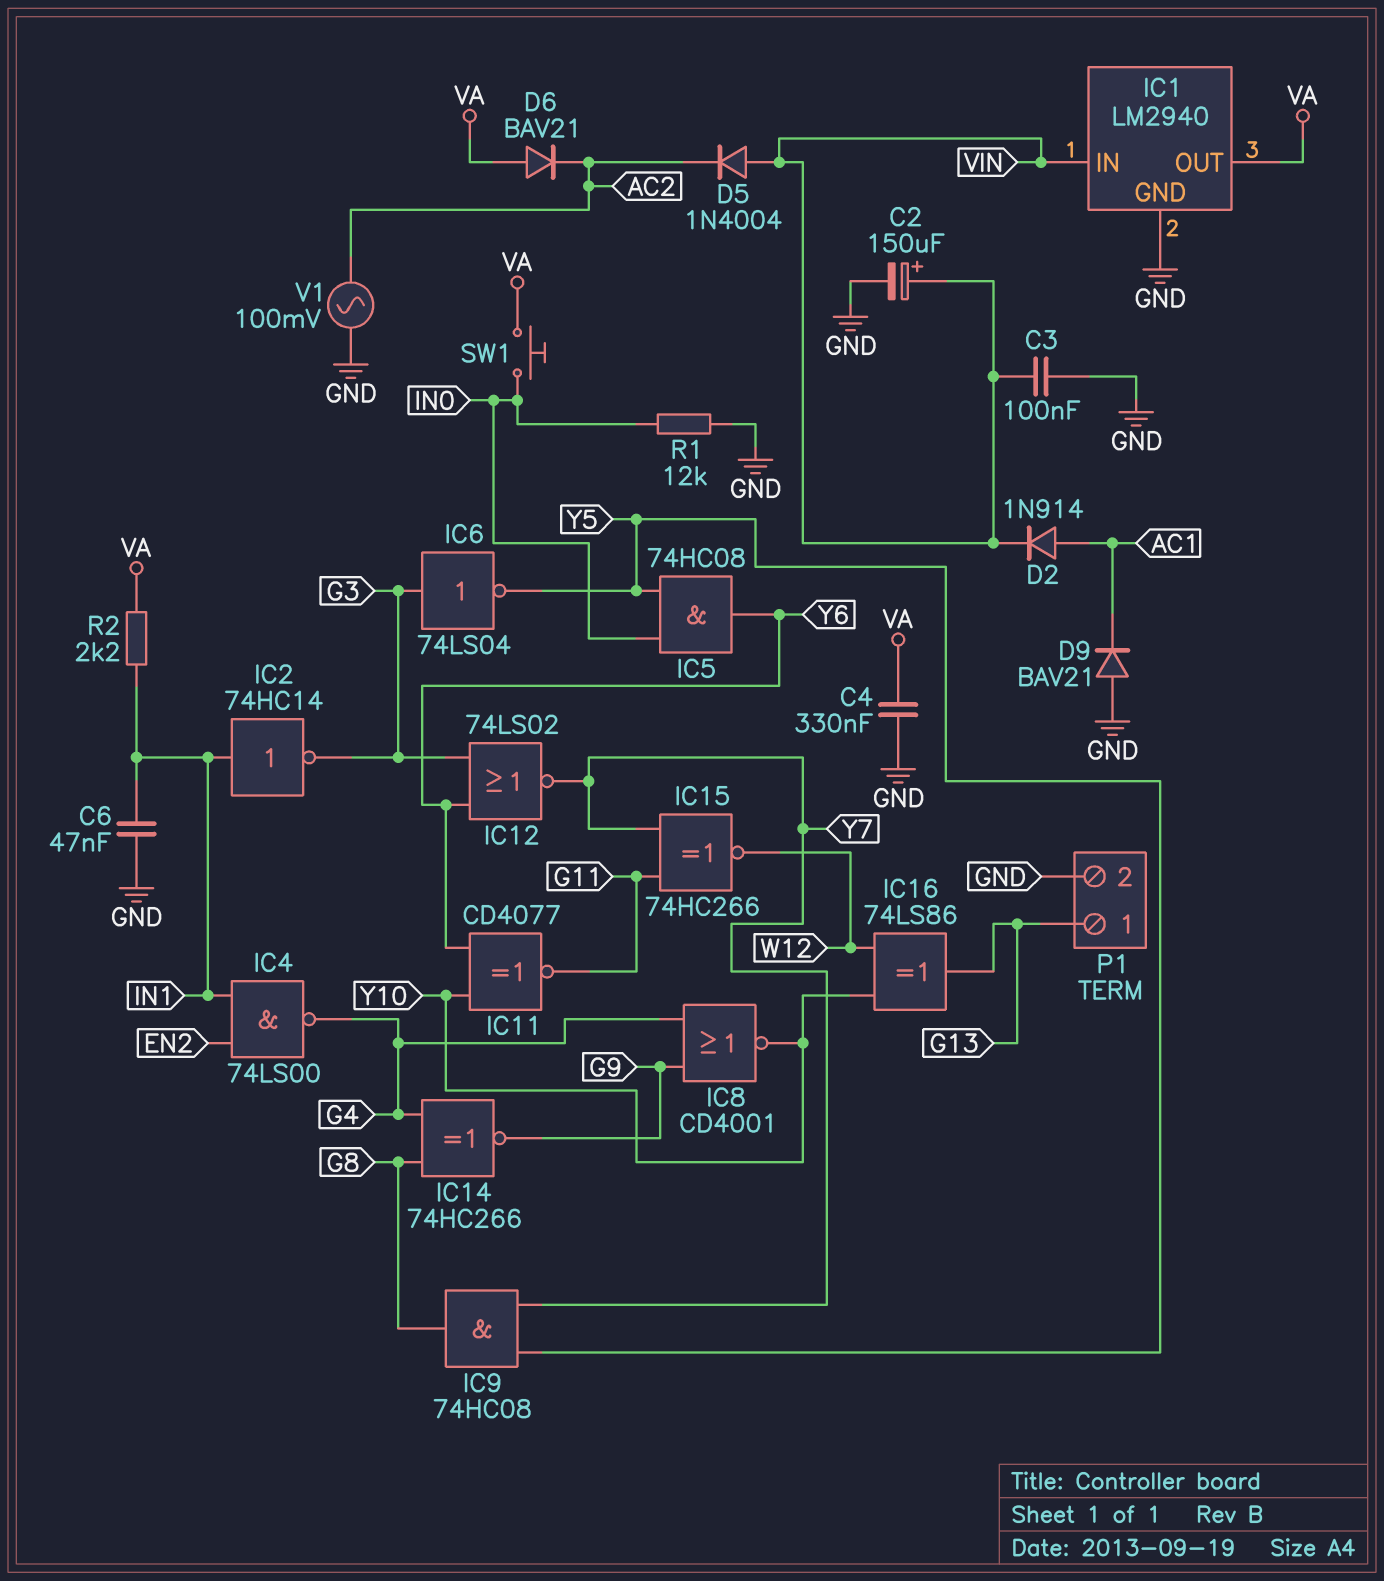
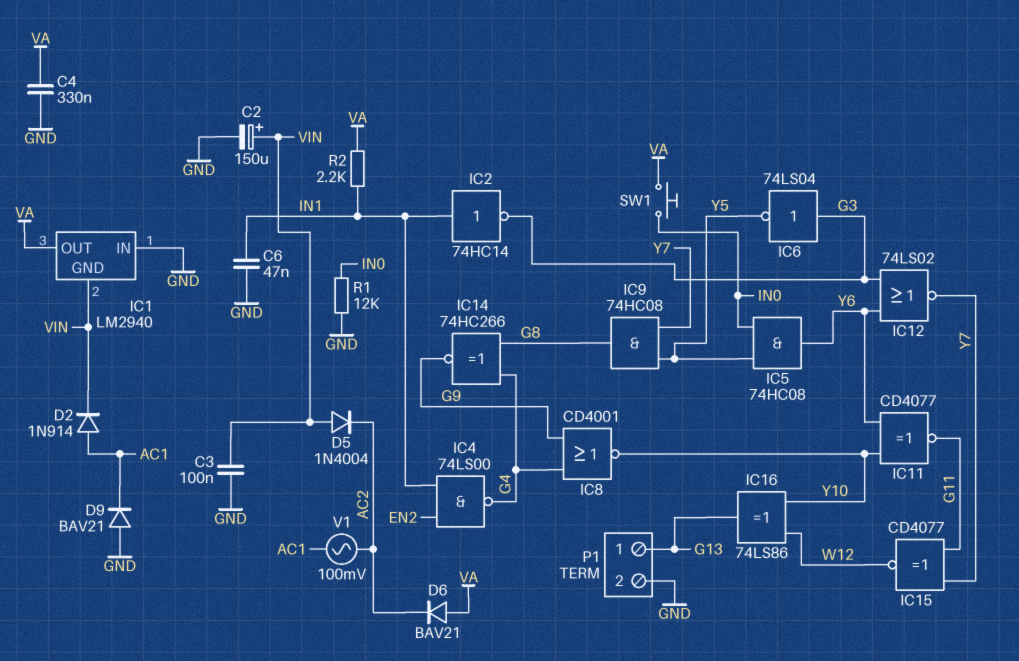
IC1 pin GND: GND -> VIN
IC1 pin IN: VIN -> GND
IC15: XNOR 74HC266 (in G11, in Y7, out W12) -> XNOR CD4077 (in G11, in Y7, out W12)
V1: AC 100mV (AC2, GND) -> AC 100mV (AC1, AC2)

